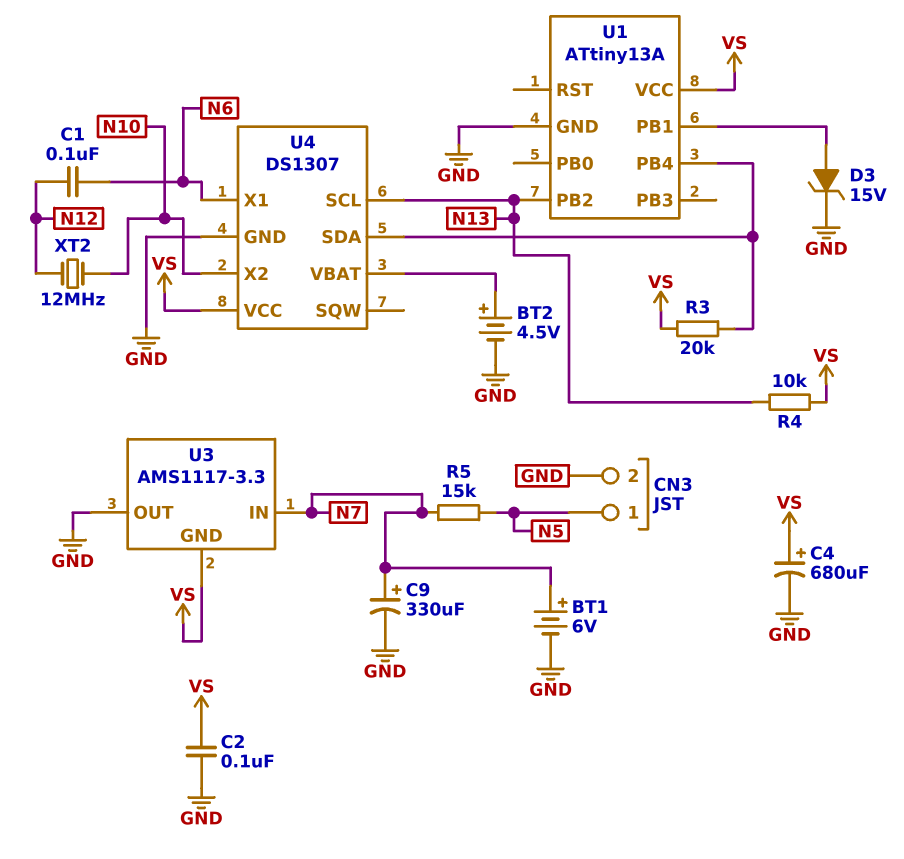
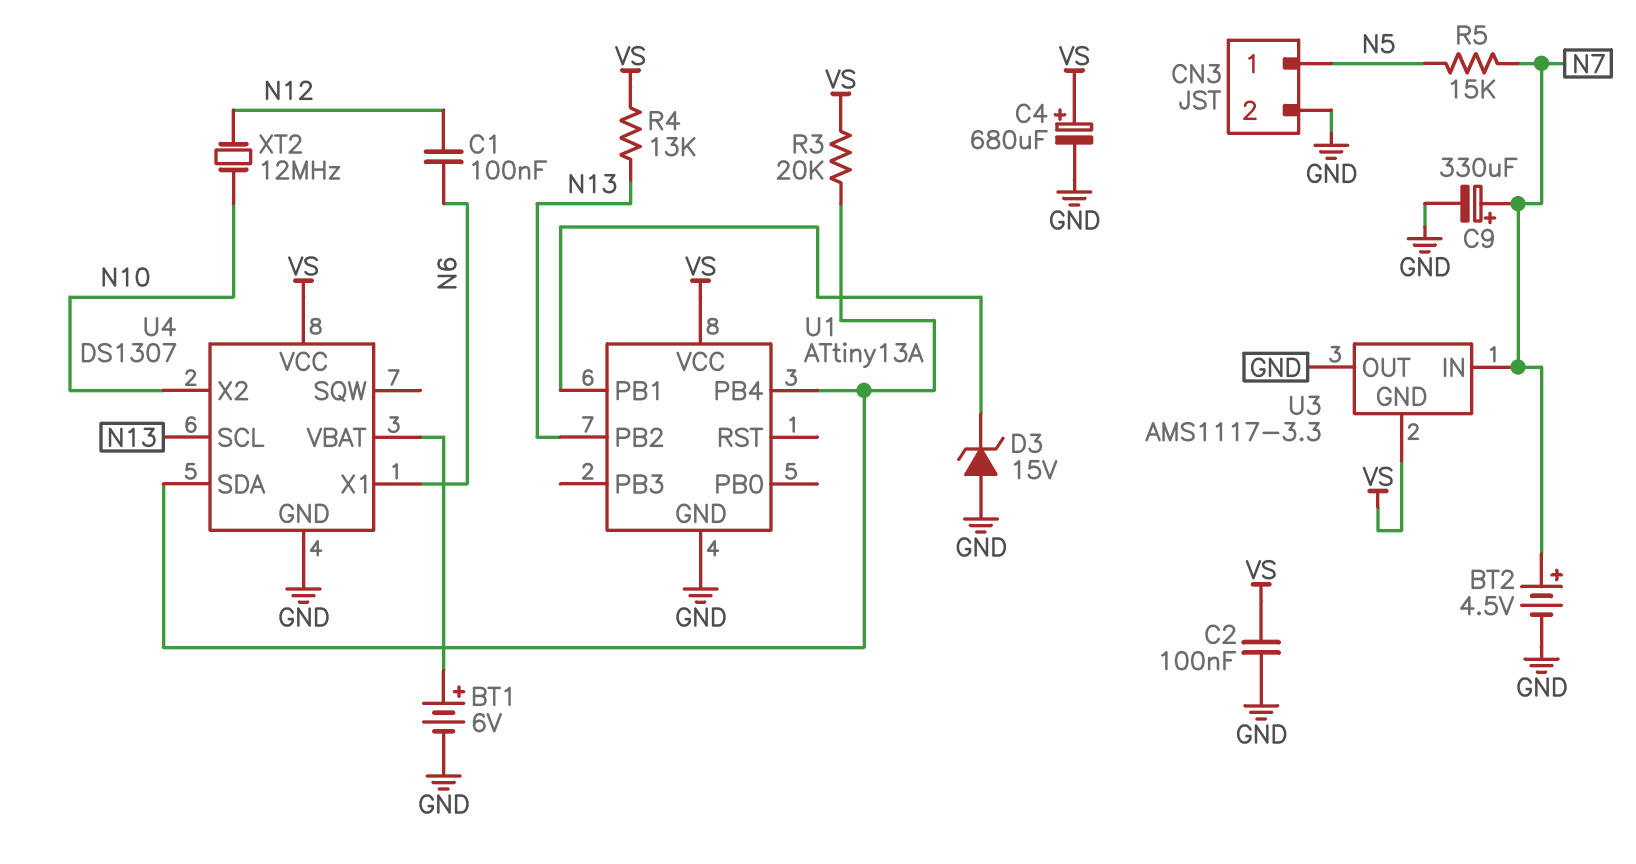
BT1: 6V (plus N7, minus GND) -> 6V (plus U4/VBAT, minus GND)
BT2: 4.5V (plus U4/VBAT, minus GND) -> 4.5V (plus N7, minus GND)
D3: zener 15V (A U1/PB1, K GND) -> zener 15V (A GND, K U1/PB1)
R4: 10k (N13, VS) -> 13k (N13, VS)

